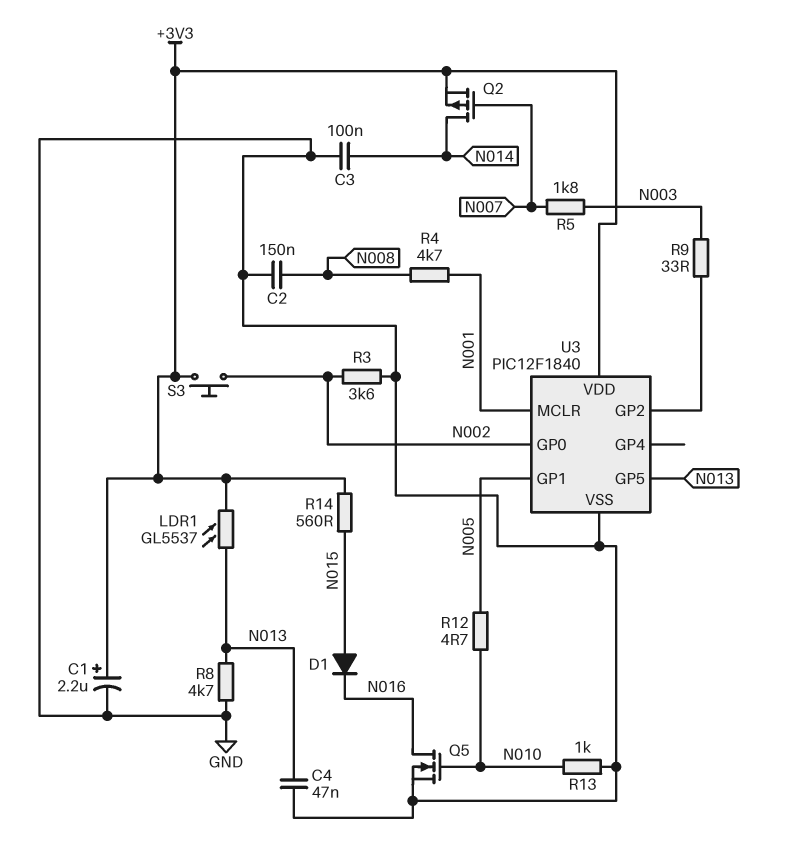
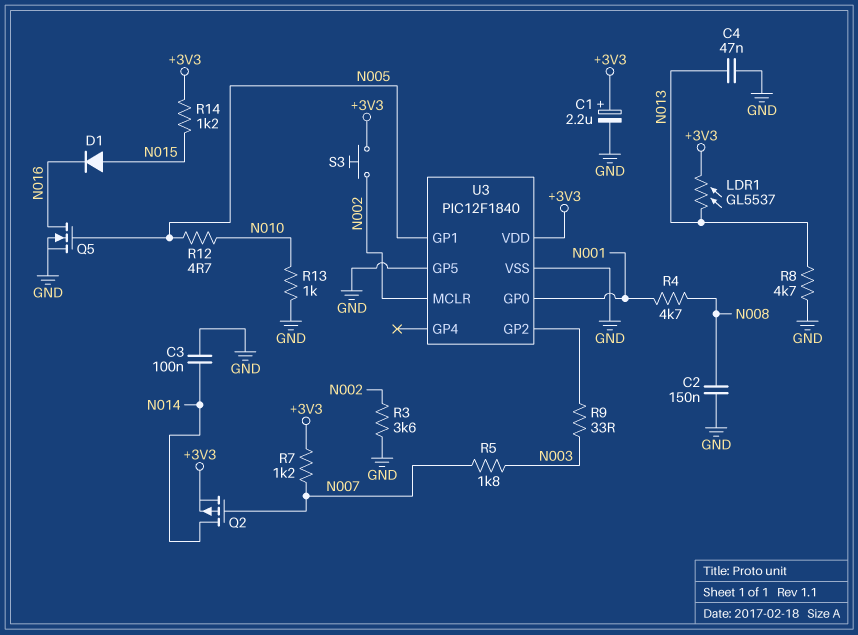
Q5: NMOS (G N010, D N016, S GND) -> NMOS (G N005, D N016, S GND)
R7: none -> 1.2k (+3V3, N007)
R14: 560 (+3V3, N015) -> 1.2k (+3V3, N015)
U3 pin GP0: N002 -> N001
U3 pin GP5: N013 -> GND
U3 pin MCLR: N001 -> N002

